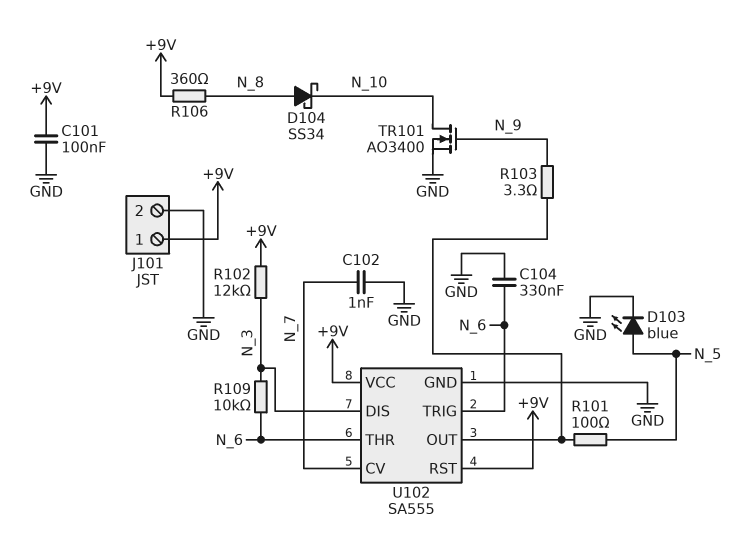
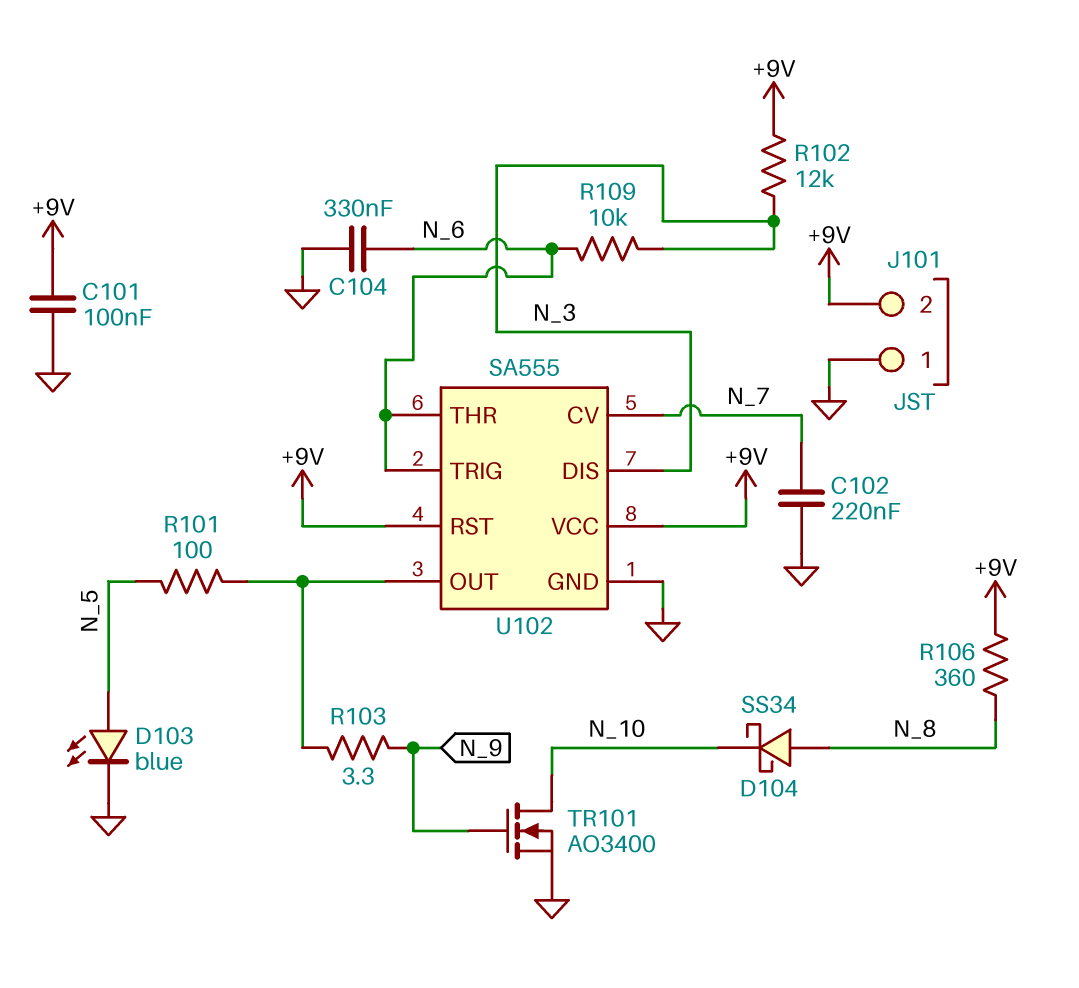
C102: 1nF (GND, N_7) -> 220nF (GND, N_7)
J101 pin 1: +9V -> GND
J101 pin 2: GND -> +9V

